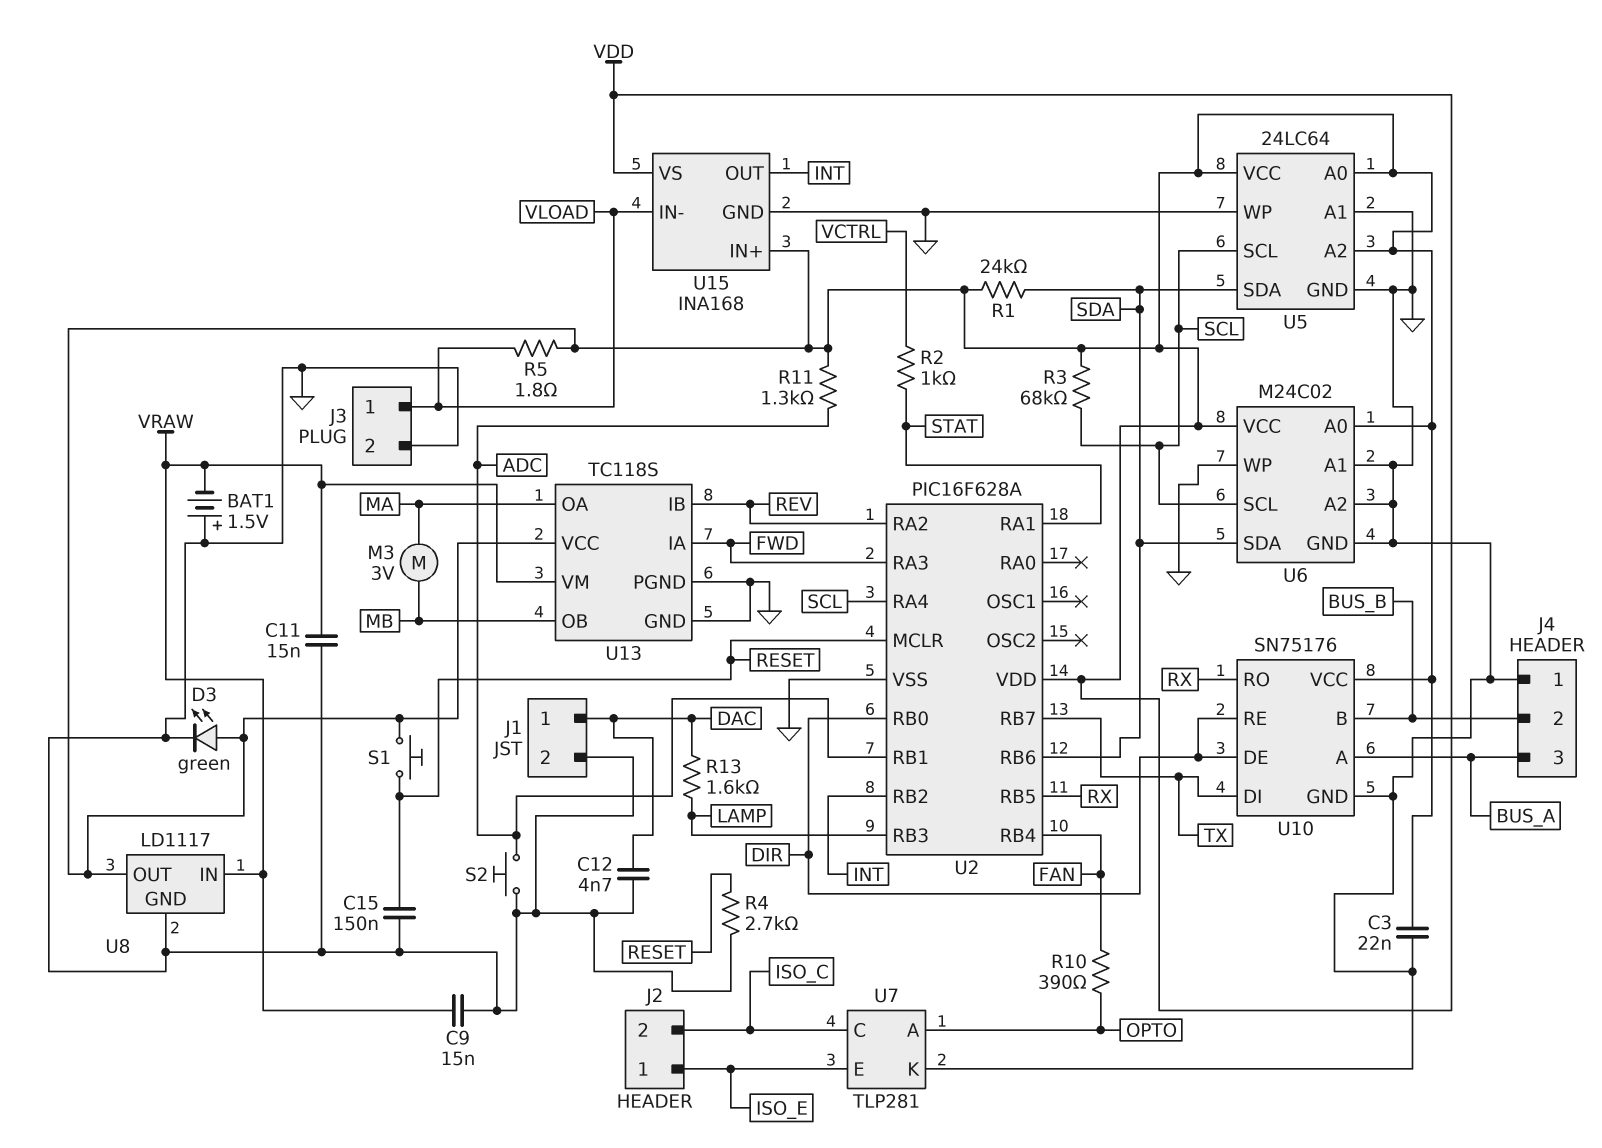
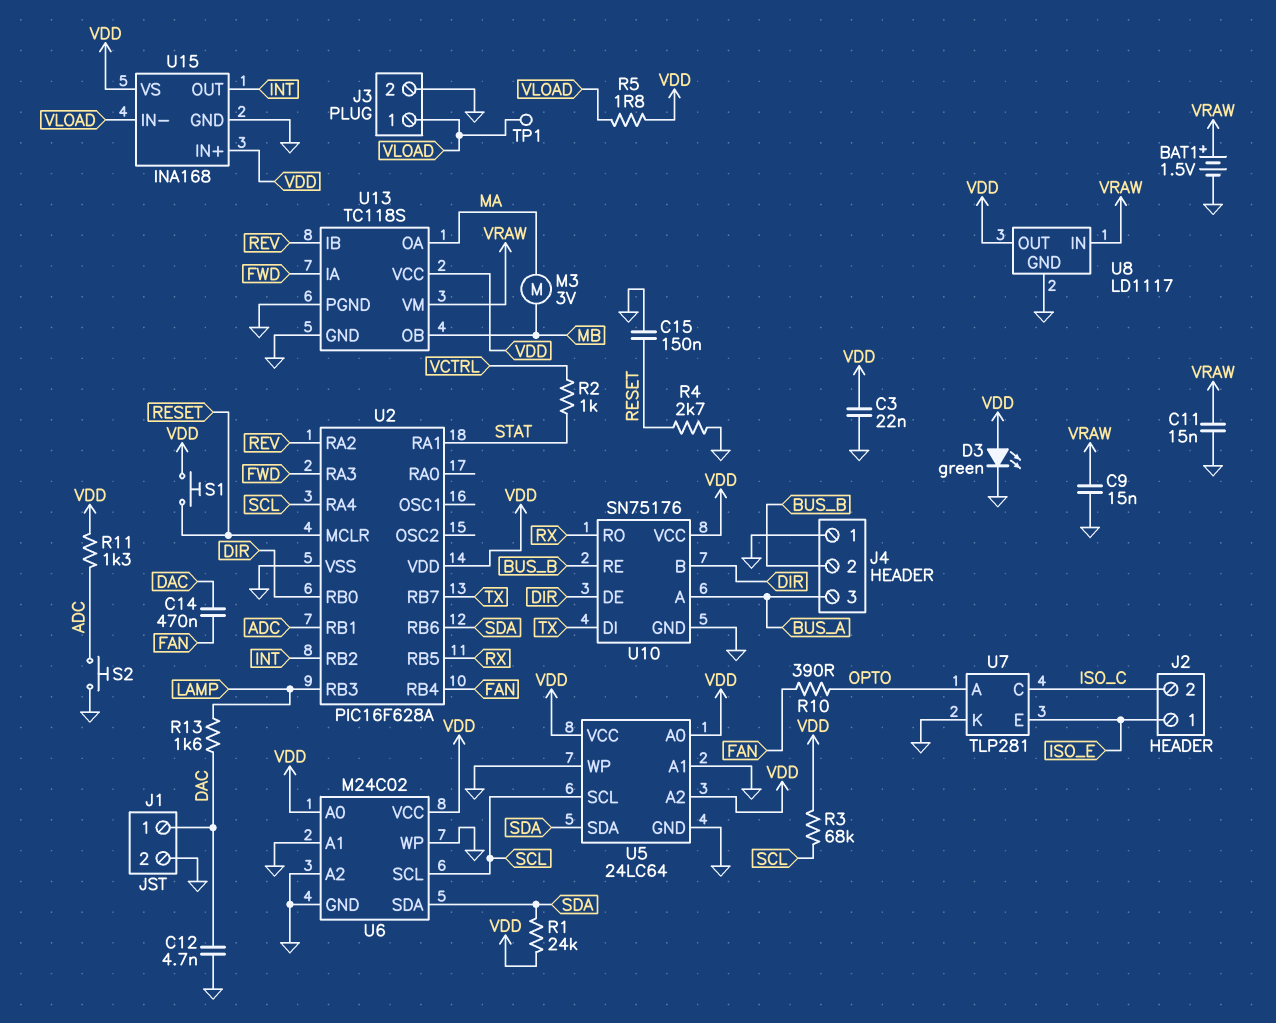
BAT1: 1.5V (plus GND, minus VRAW) -> 1.5V (plus VRAW, minus GND)
C14: none -> 470nF (DAC, FAN)
TP1: none -> test point (VLOAD)
U10 pin B: BUS_B -> DIR
U10 pin RE: DIR -> BUS_B

